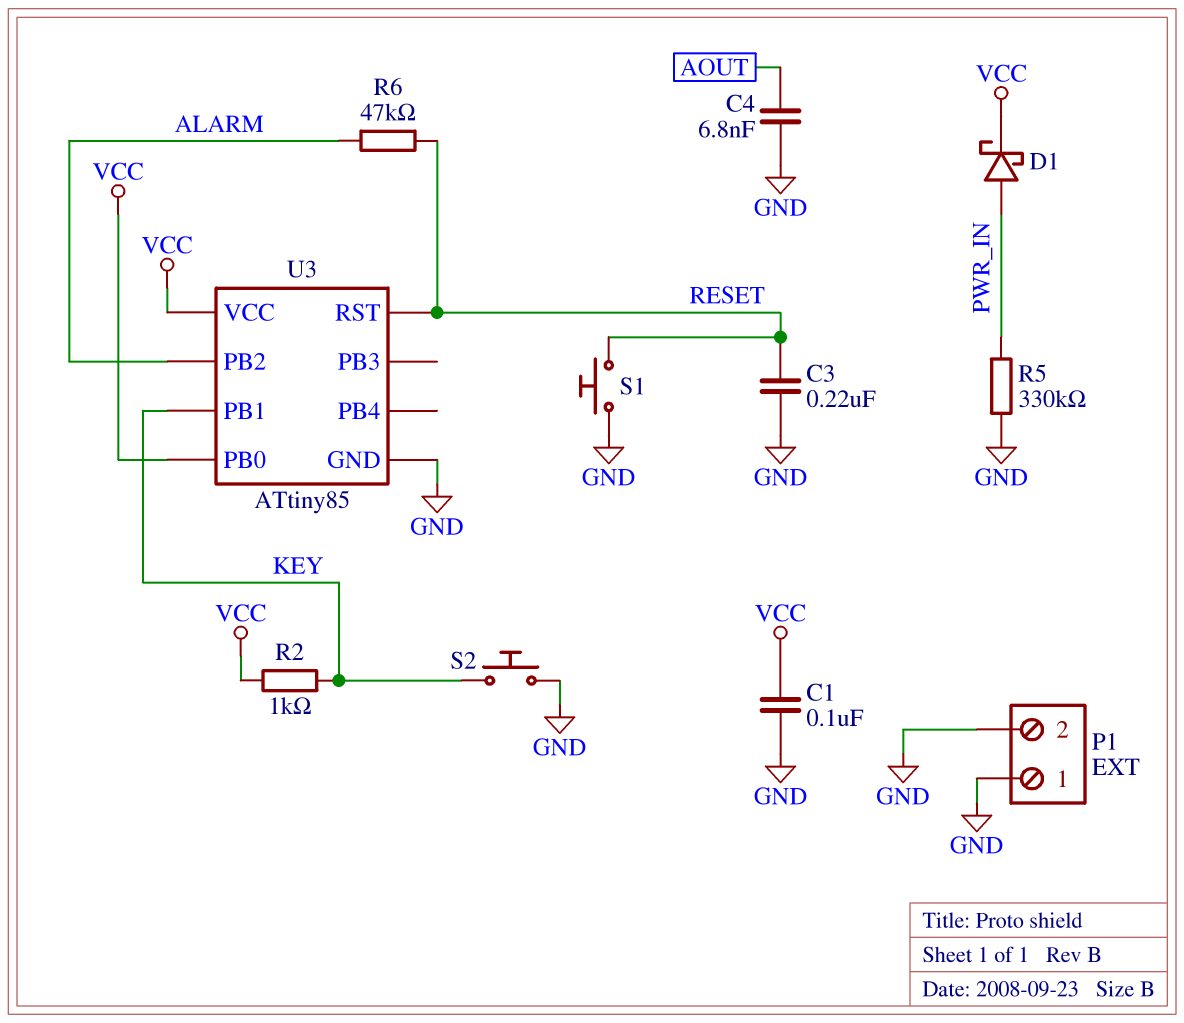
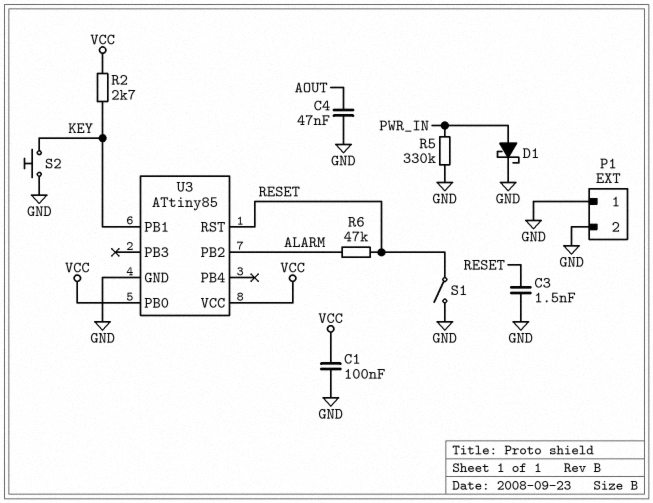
C3: 220nF (GND, RESET) -> 1.5nF (GND, RESET)
C4: 6.8nF (AOUT, GND) -> 47nF (AOUT, GND)
D1: schottky (A PWR_IN, K VCC) -> schottky (A PWR_IN, K GND)
R2: 1k (KEY, VCC) -> 2.7k (KEY, VCC)
S1: button (GND, RESET) -> switch (GND, RESET)

